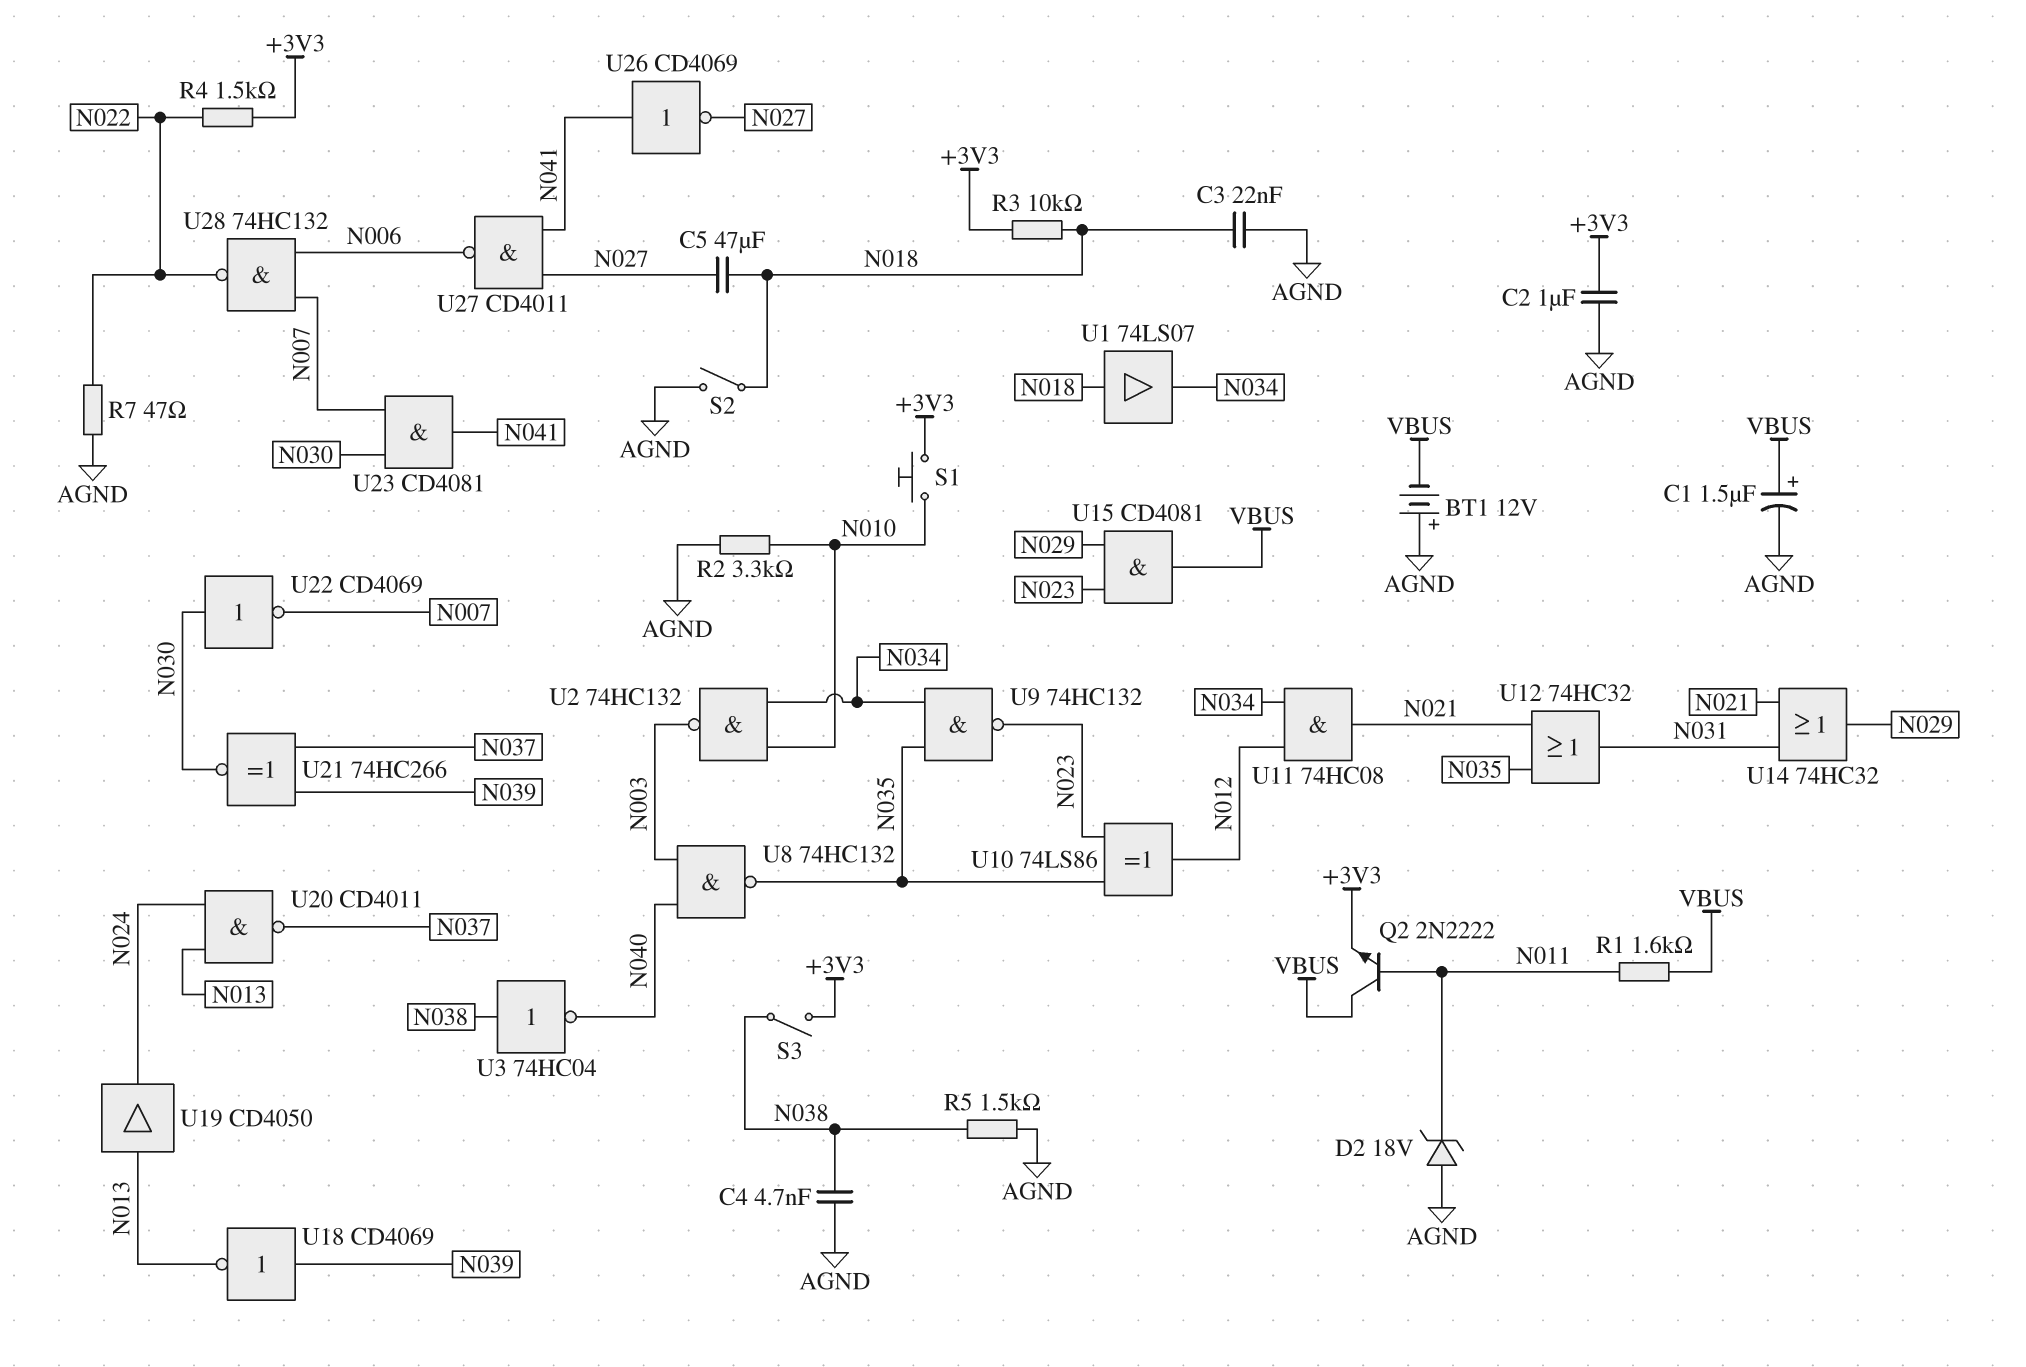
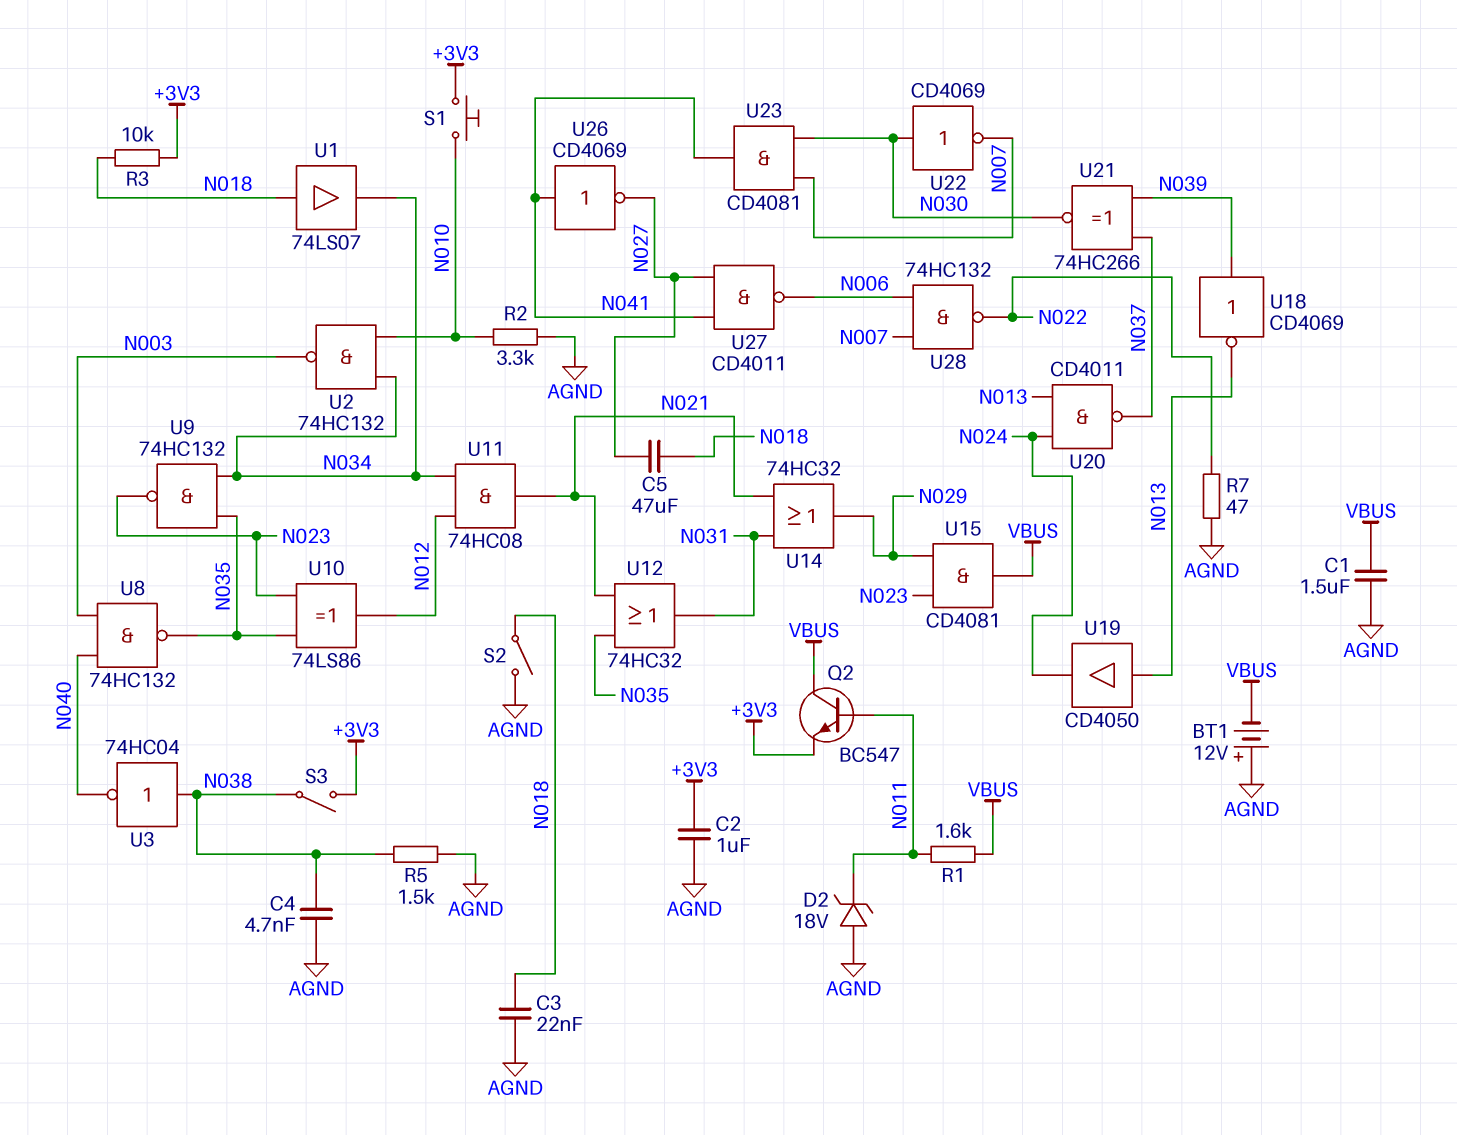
C1: 1.5uF (plus VBUS, minus AGND) -> 1.5uF (AGND, VBUS)
Q2: NPN 2N2222 (B N011, C VBUS, E +3V3) -> NPN BC547 (B N011, C VBUS, E +3V3)
R4: 1.5k (+3V3, N022) -> none

